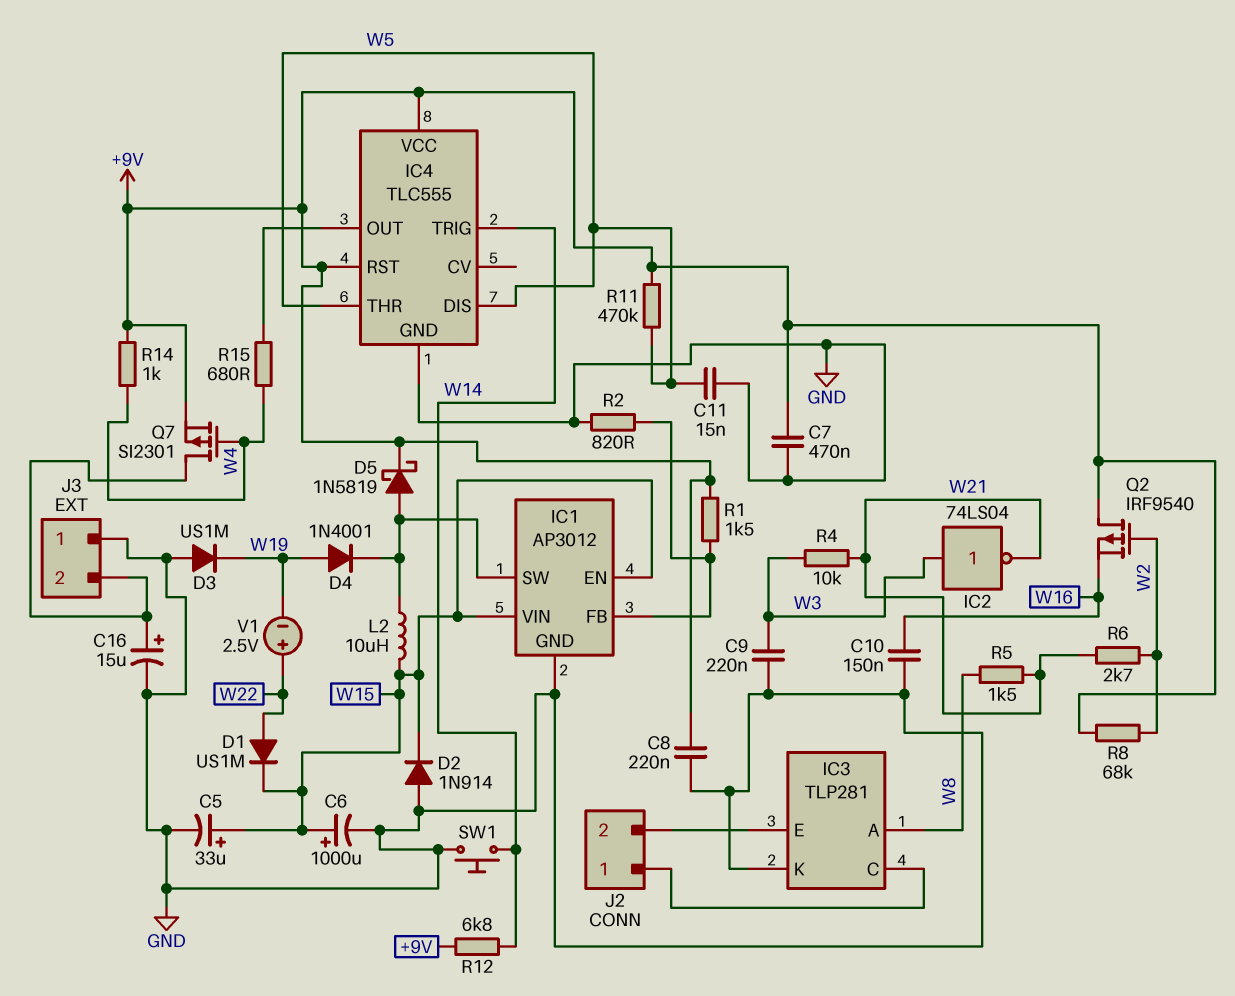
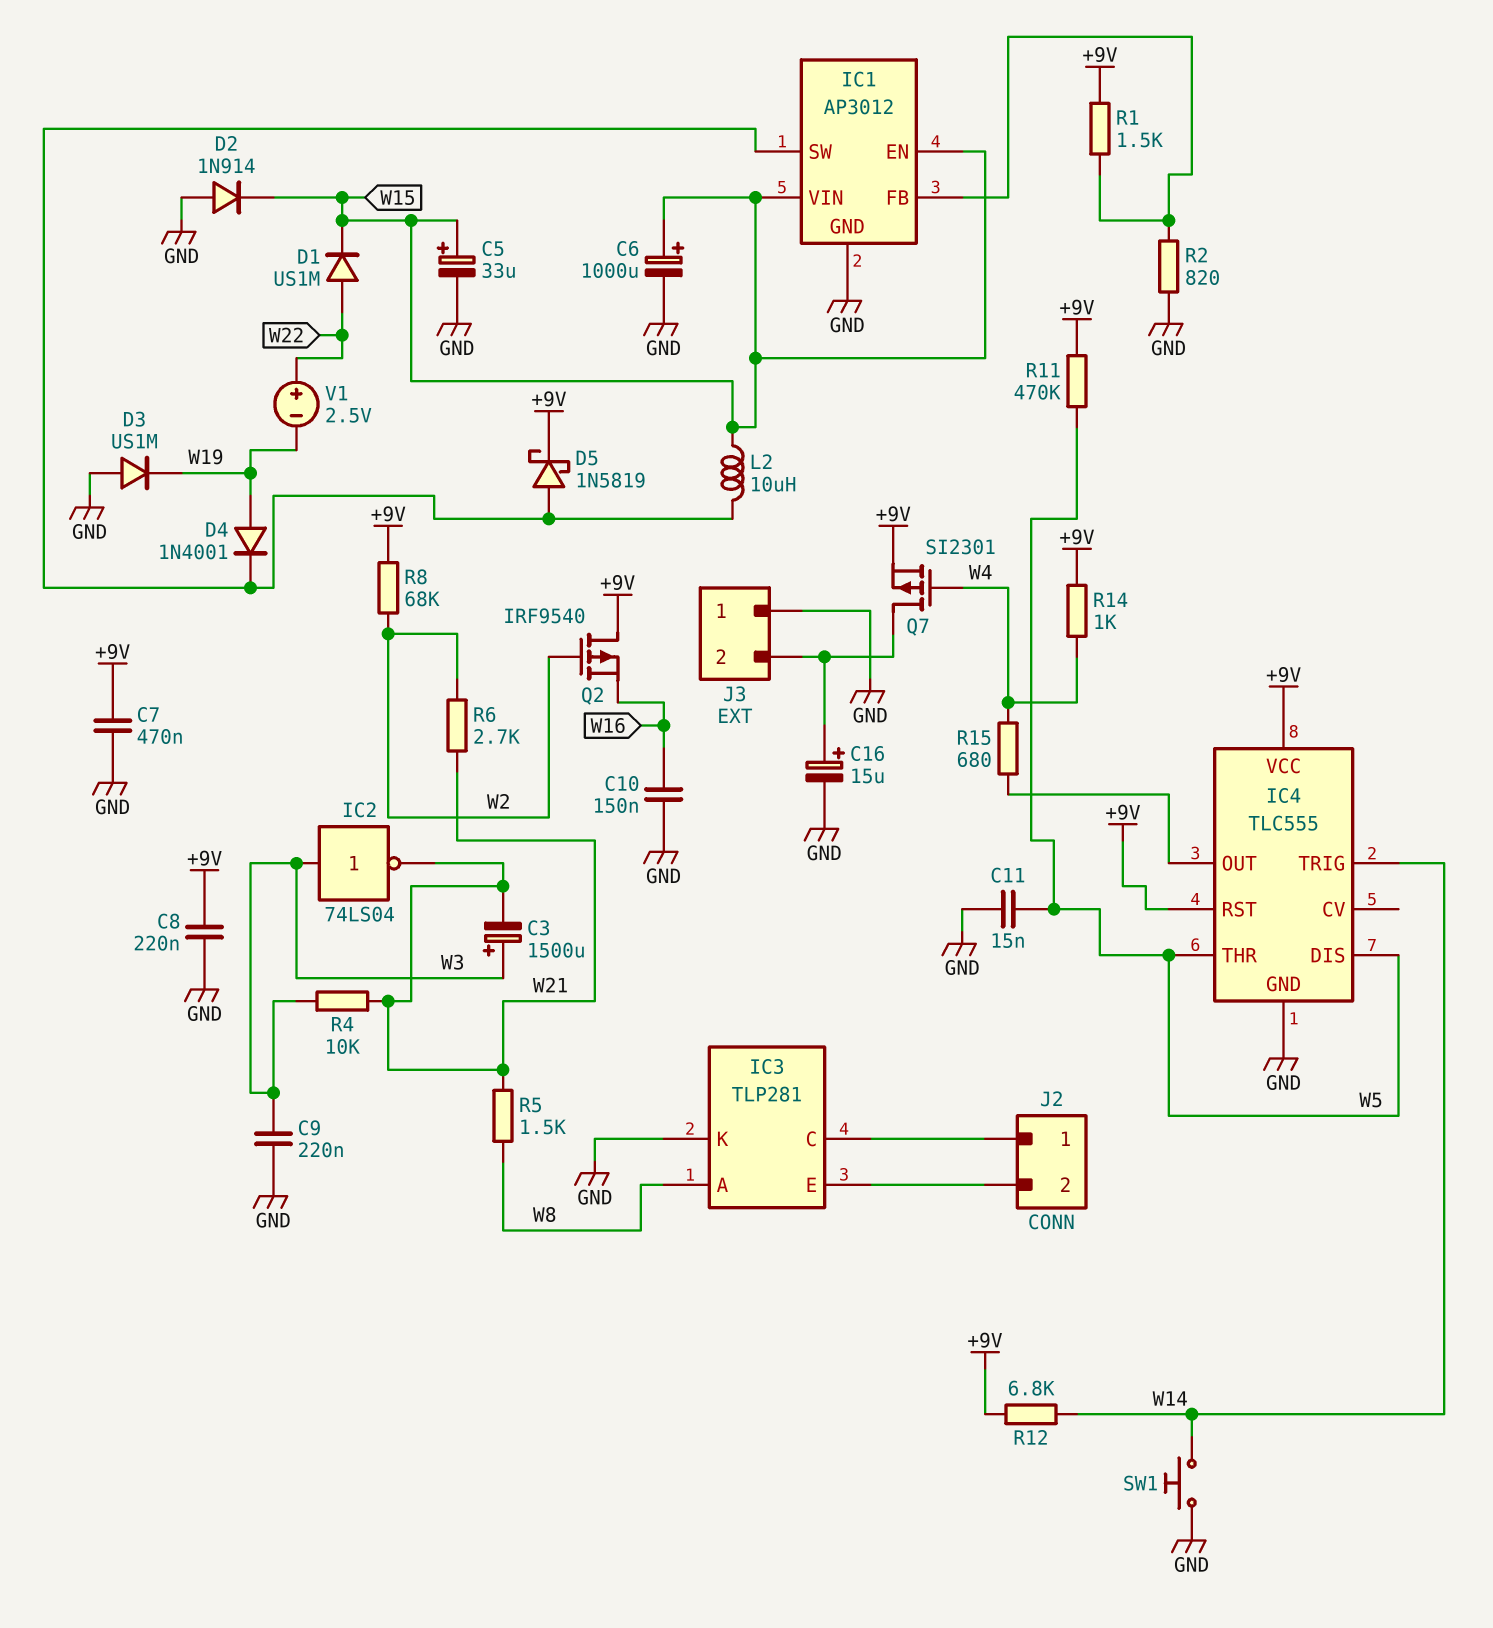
C3: none -> 1500uF (plus W3, minus W21)

